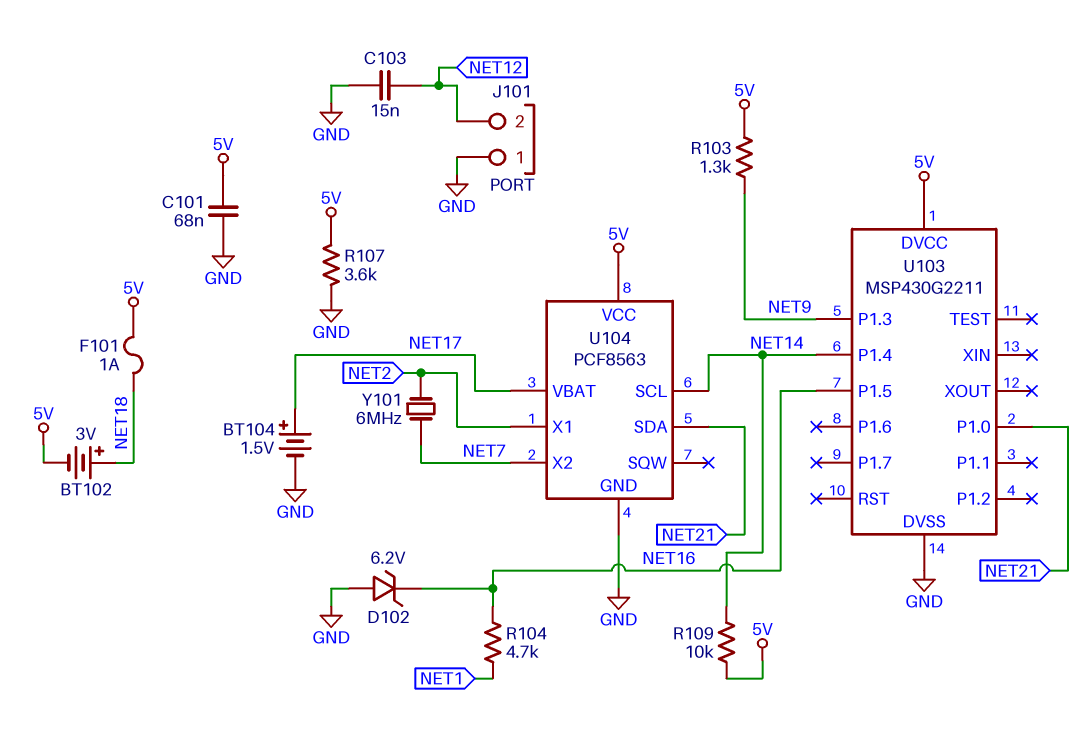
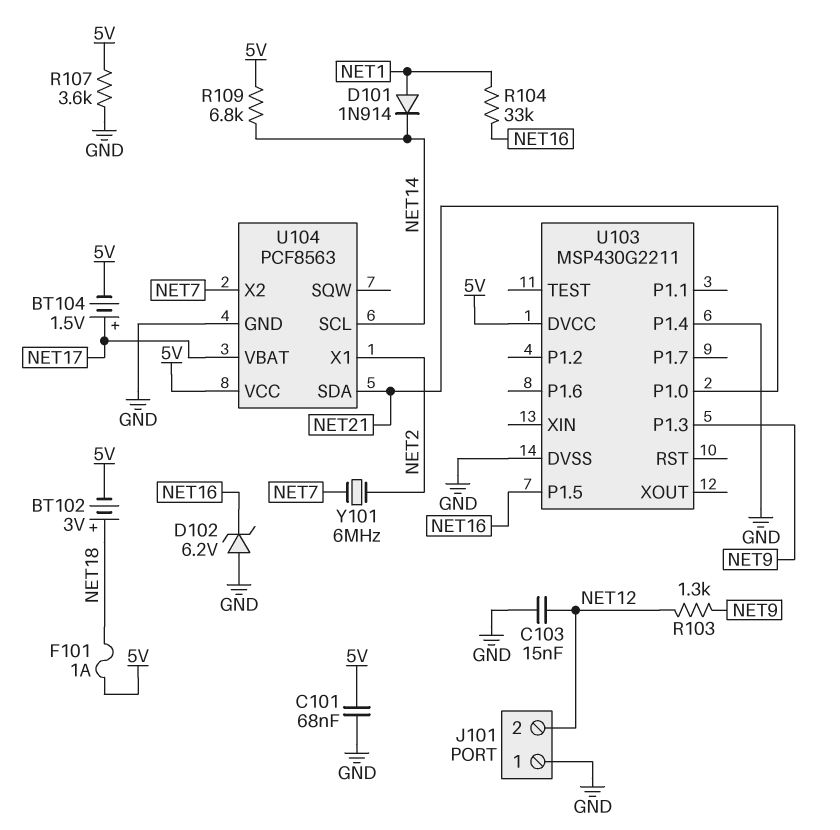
BT104: 1.5V (plus NET17, minus GND) -> 1.5V (plus NET17, minus 5V)
D101: none -> diode 1N914 (A NET1, K NET14)
R103: 1.3k (5V, NET9) -> 1.3k (NET9, NET12)
R104: 4.7k (NET1, NET16) -> 33k (NET1, NET16)
R109: 10k (5V, NET14) -> 6.8k (5V, NET14)
U103 pin P1.4: NET14 -> GND

